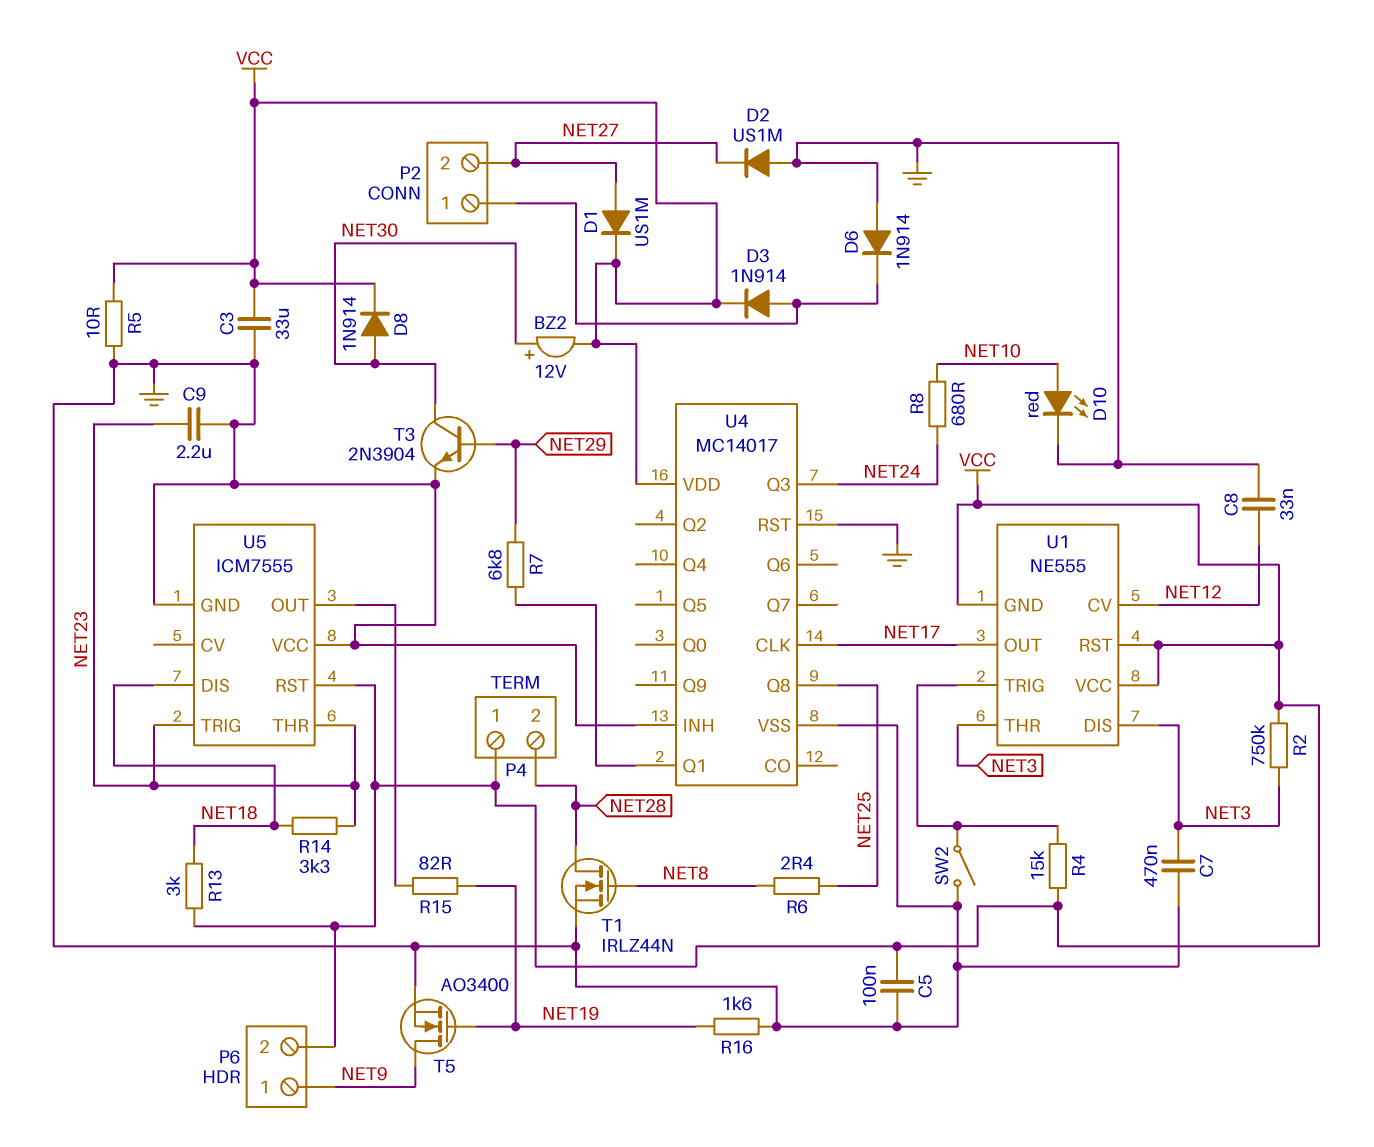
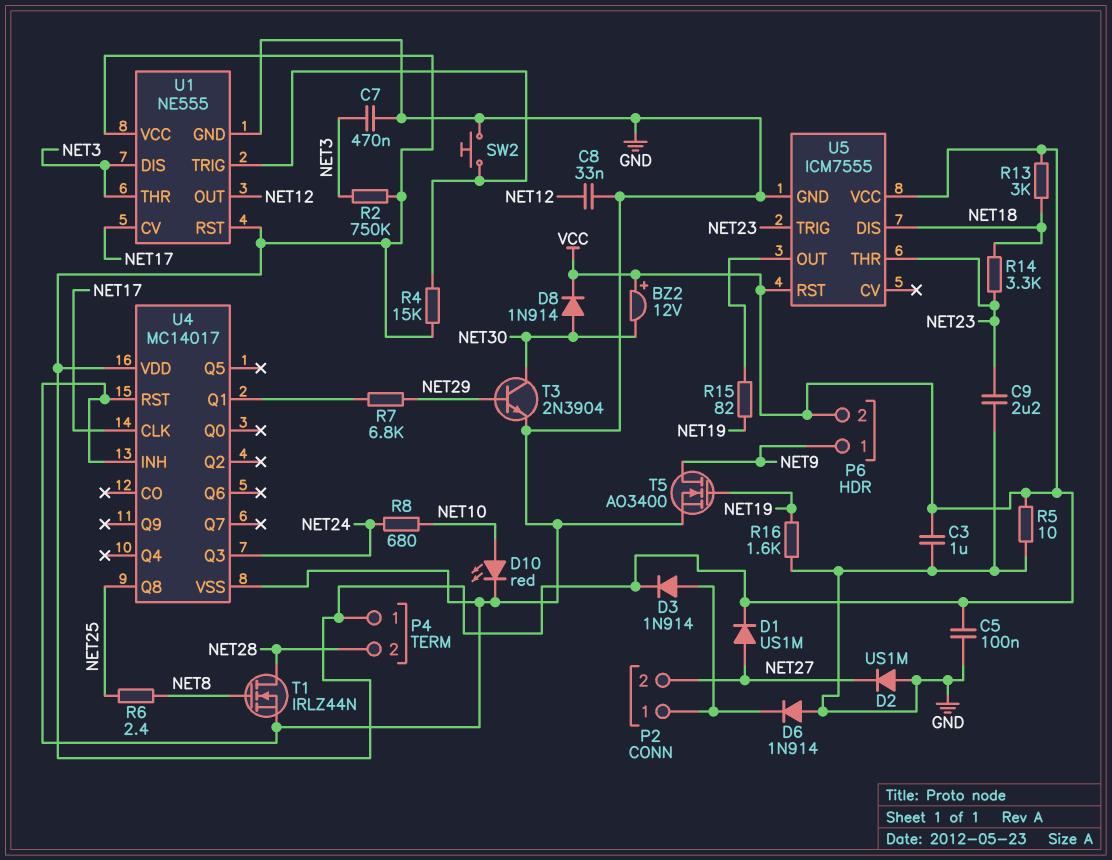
BZ2: buzzer 12V (plus NET30, minus VCC) -> buzzer 12V (plus VCC, minus NET30)
C3: 33uF (GND, VCC) -> 1uF (GND, VCC)
SW2: switch (GND, U1/TRIG) -> button (GND, U1/TRIG)
U1 pin CV: NET12 -> NET17
U1 pin GND: VCC -> GND
U1 pin OUT: NET17 -> NET12
U5 pin VCC: GND -> VCC

